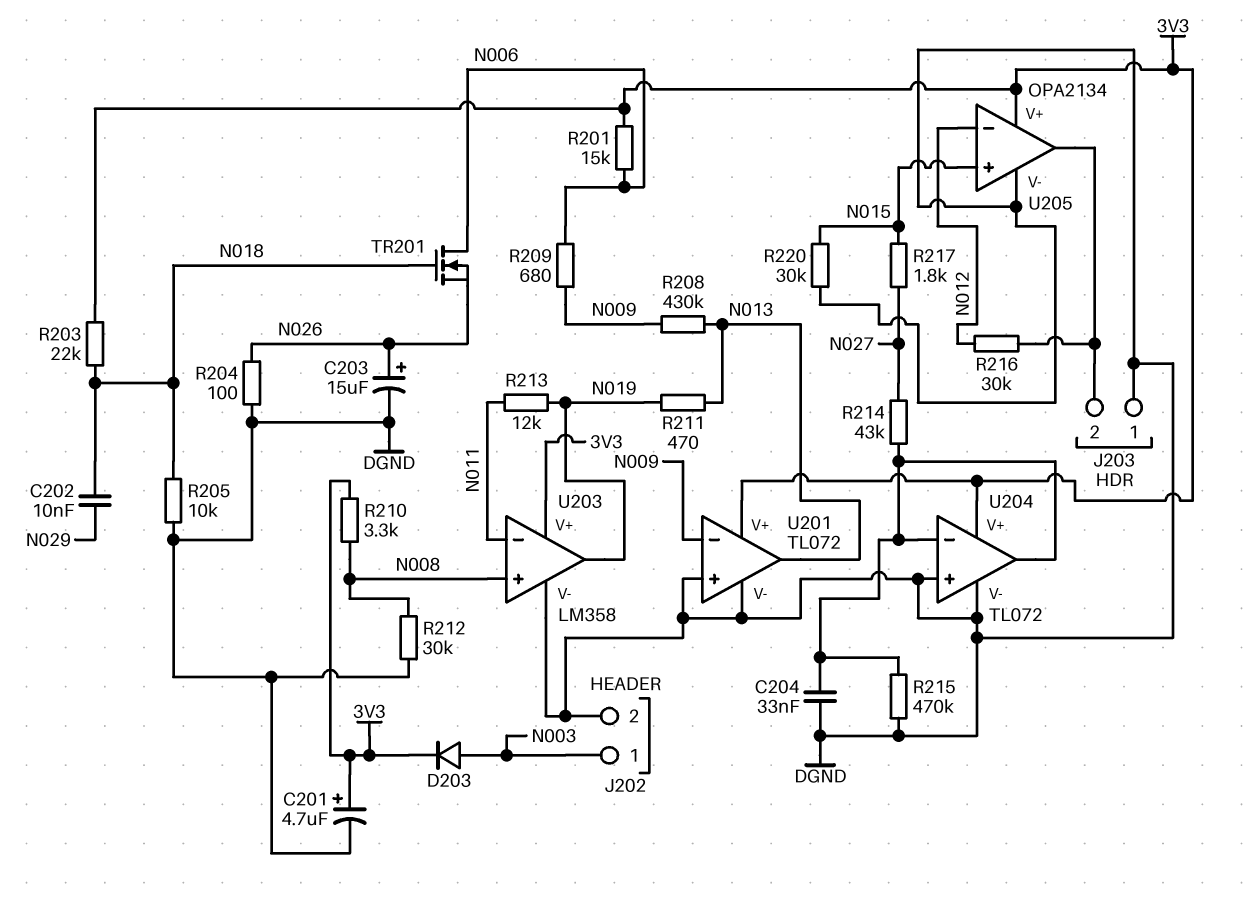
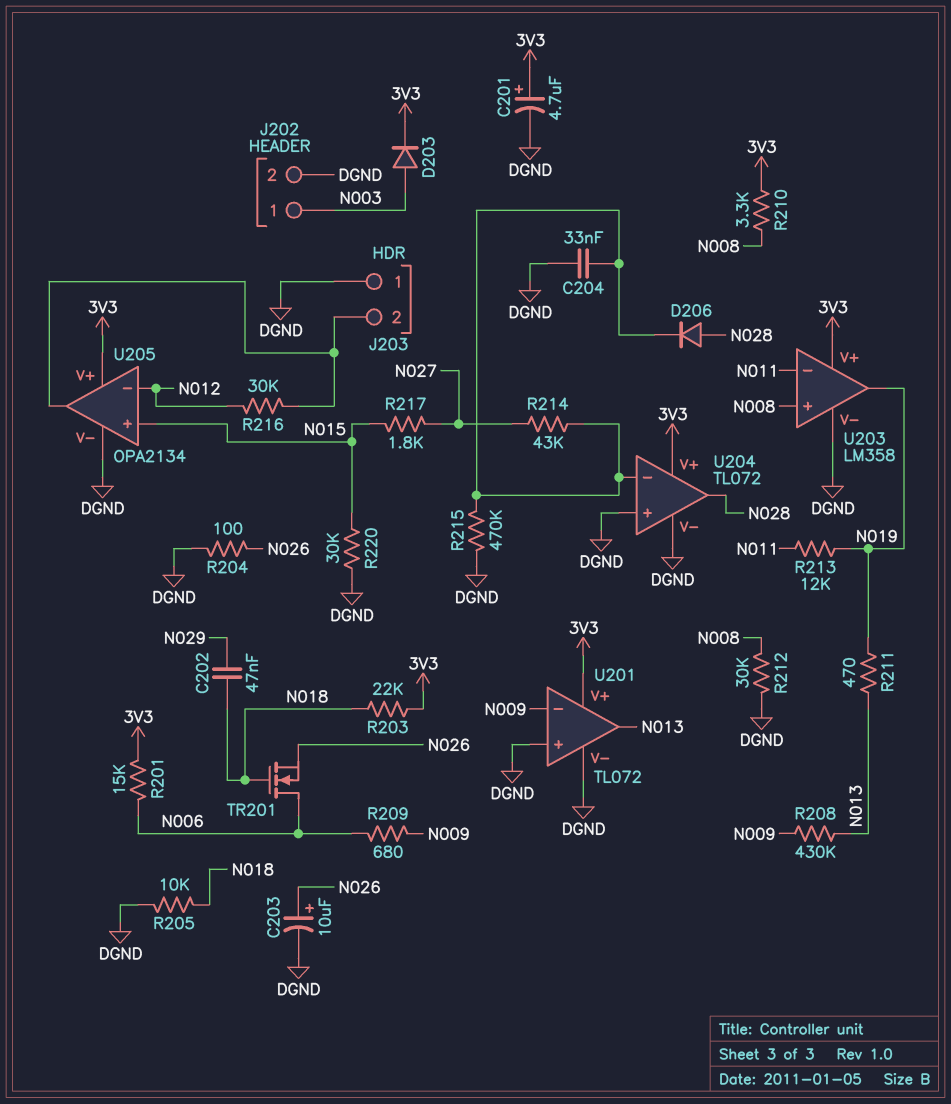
C202: 10nF (N018, N029) -> 47nF (N018, N029)
C203: 15uF (plus N026, minus DGND) -> 10uF (plus N026, minus DGND)
D206: none -> diode (A N028, K U204/in-)
U204 pin out: U204/in- -> N028

